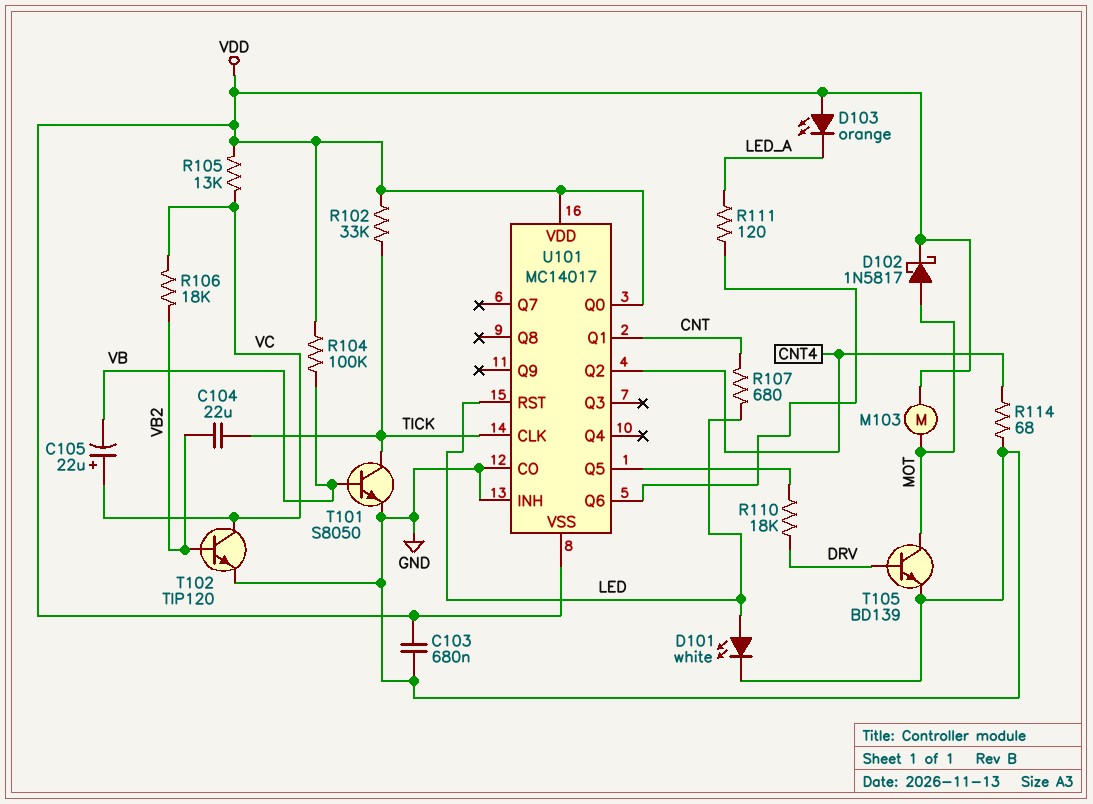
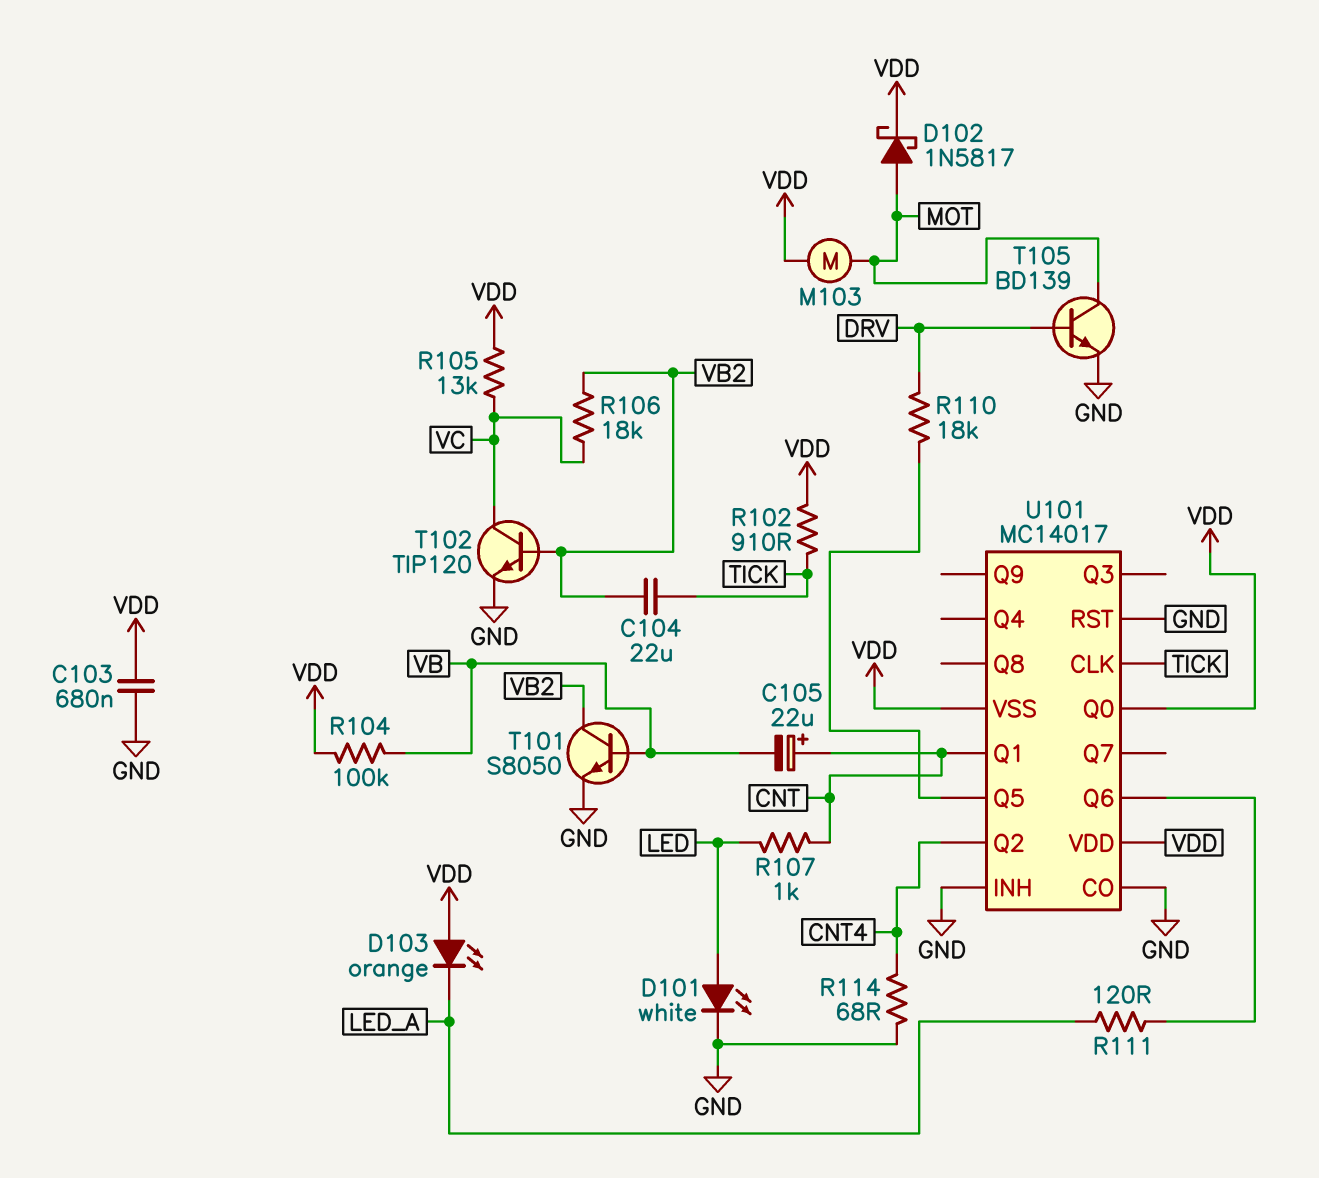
C105: 22uF (plus VC, minus VB) -> 22uF (plus CNT, minus VB)
R102: 33k (TICK, VDD) -> 910 (TICK, VDD)
R107: 680 (CNT, LED) -> 1k (CNT, LED)
T101: NPN S8050 (B VB, C TICK, E GND) -> NPN S8050 (B VB, C VB2, E GND)
U101 pin RST: LED -> GND

